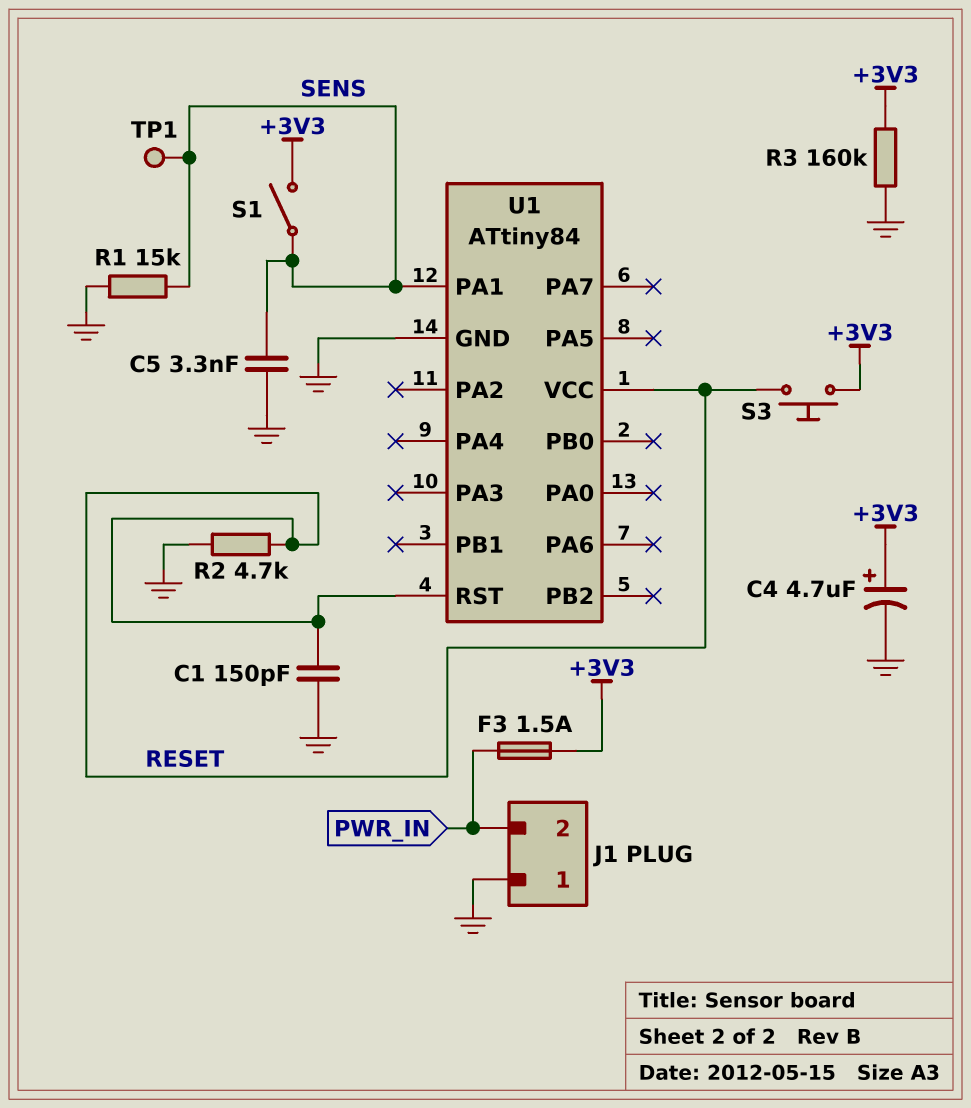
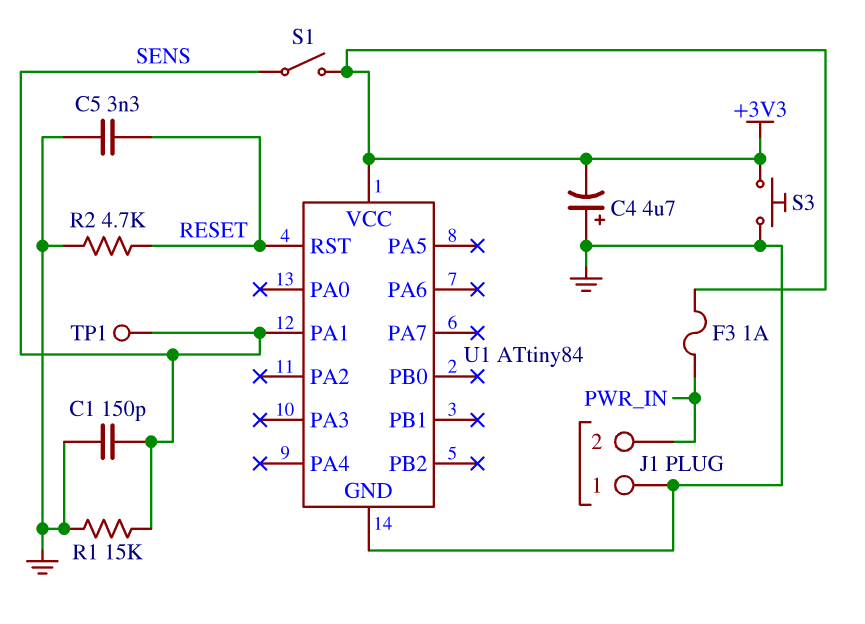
C1: 150pF (GND, RESET) -> 150pF (GND, SENS)
C4: 4.7uF (plus +3V3, minus GND) -> 4.7uF (plus GND, minus +3V3)
C5: 3.3nF (GND, SENS) -> 3.3nF (GND, RESET)
F3: 1.5A (+3V3, PWR_IN) -> 1A (+3V3, PWR_IN)
R3: 160k (+3V3, GND) -> none
S3: button (+3V3, RESET) -> button (+3V3, GND)
U1 pin VCC: RESET -> +3V3

